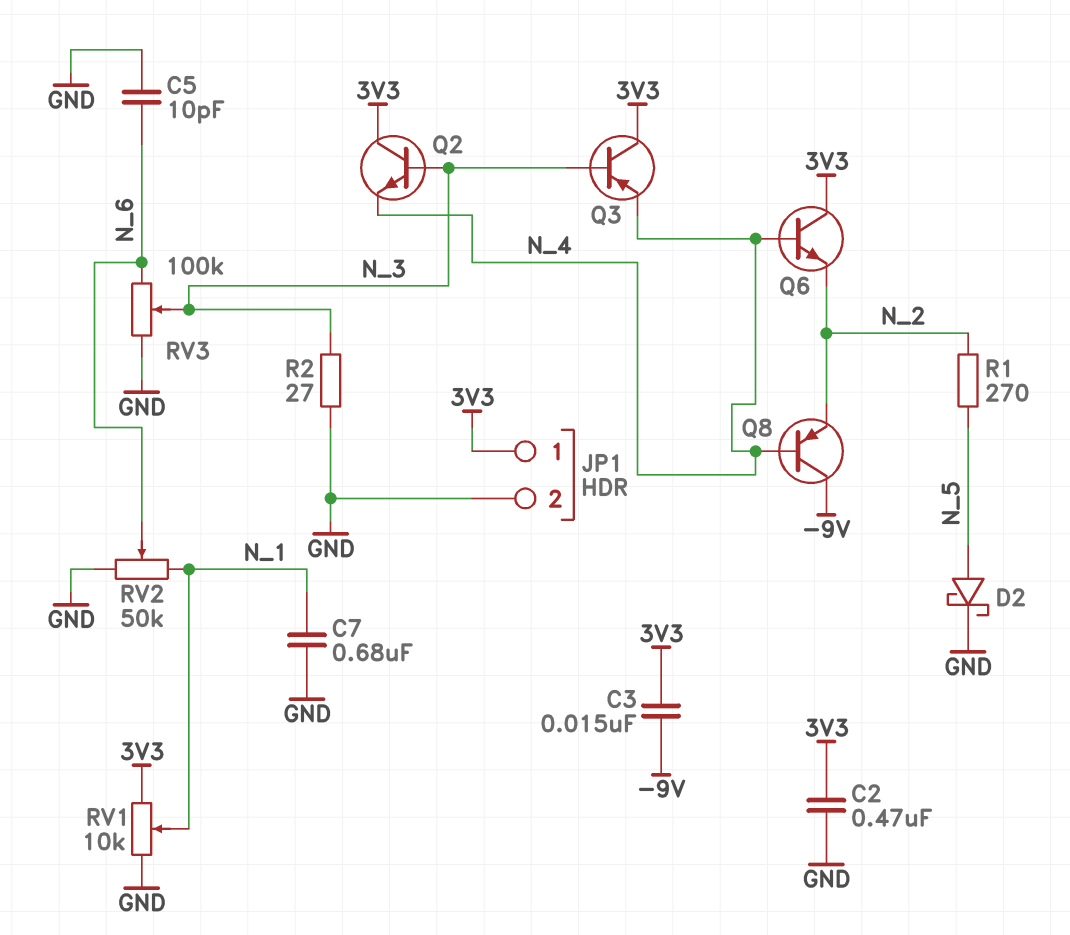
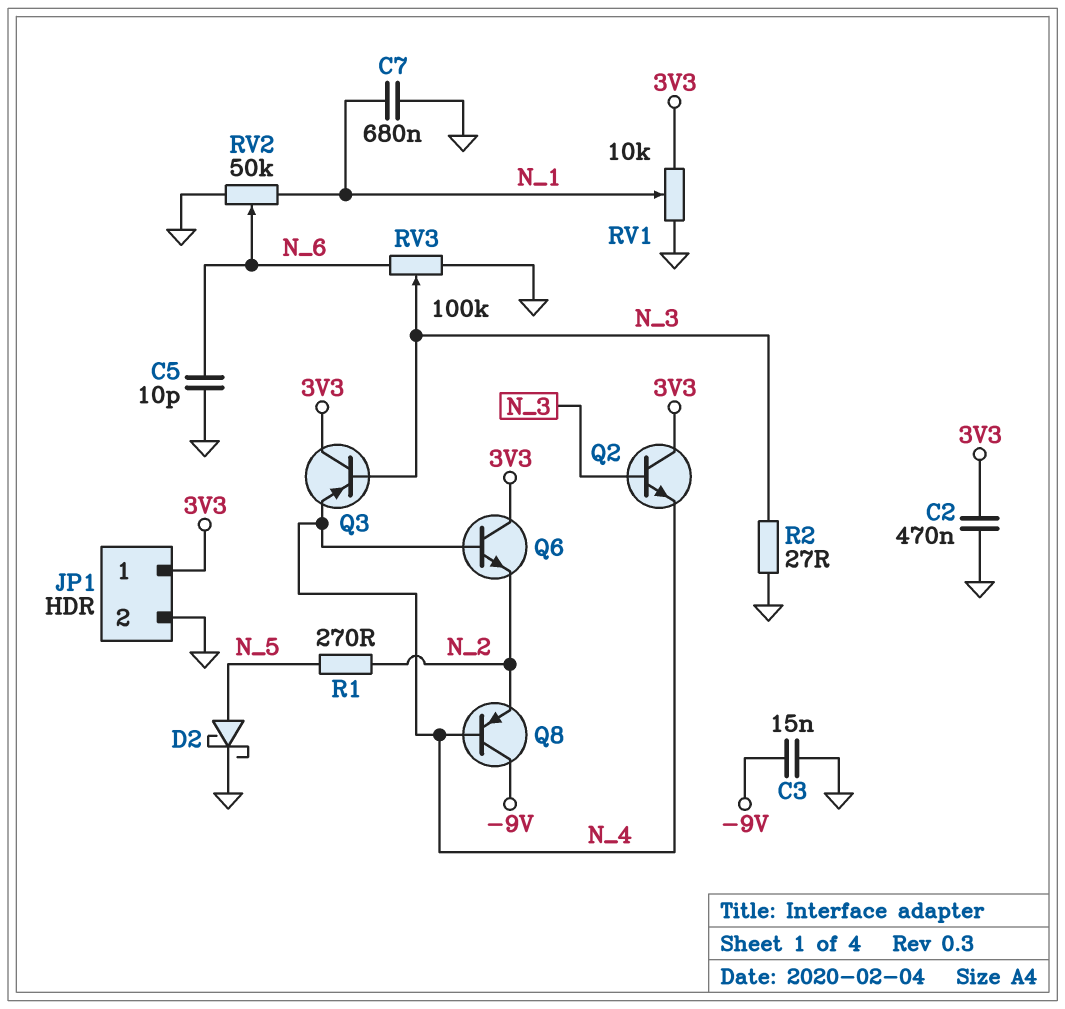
C3: 15nF (-9V, 3V3) -> 15nF (-9V, GND)

